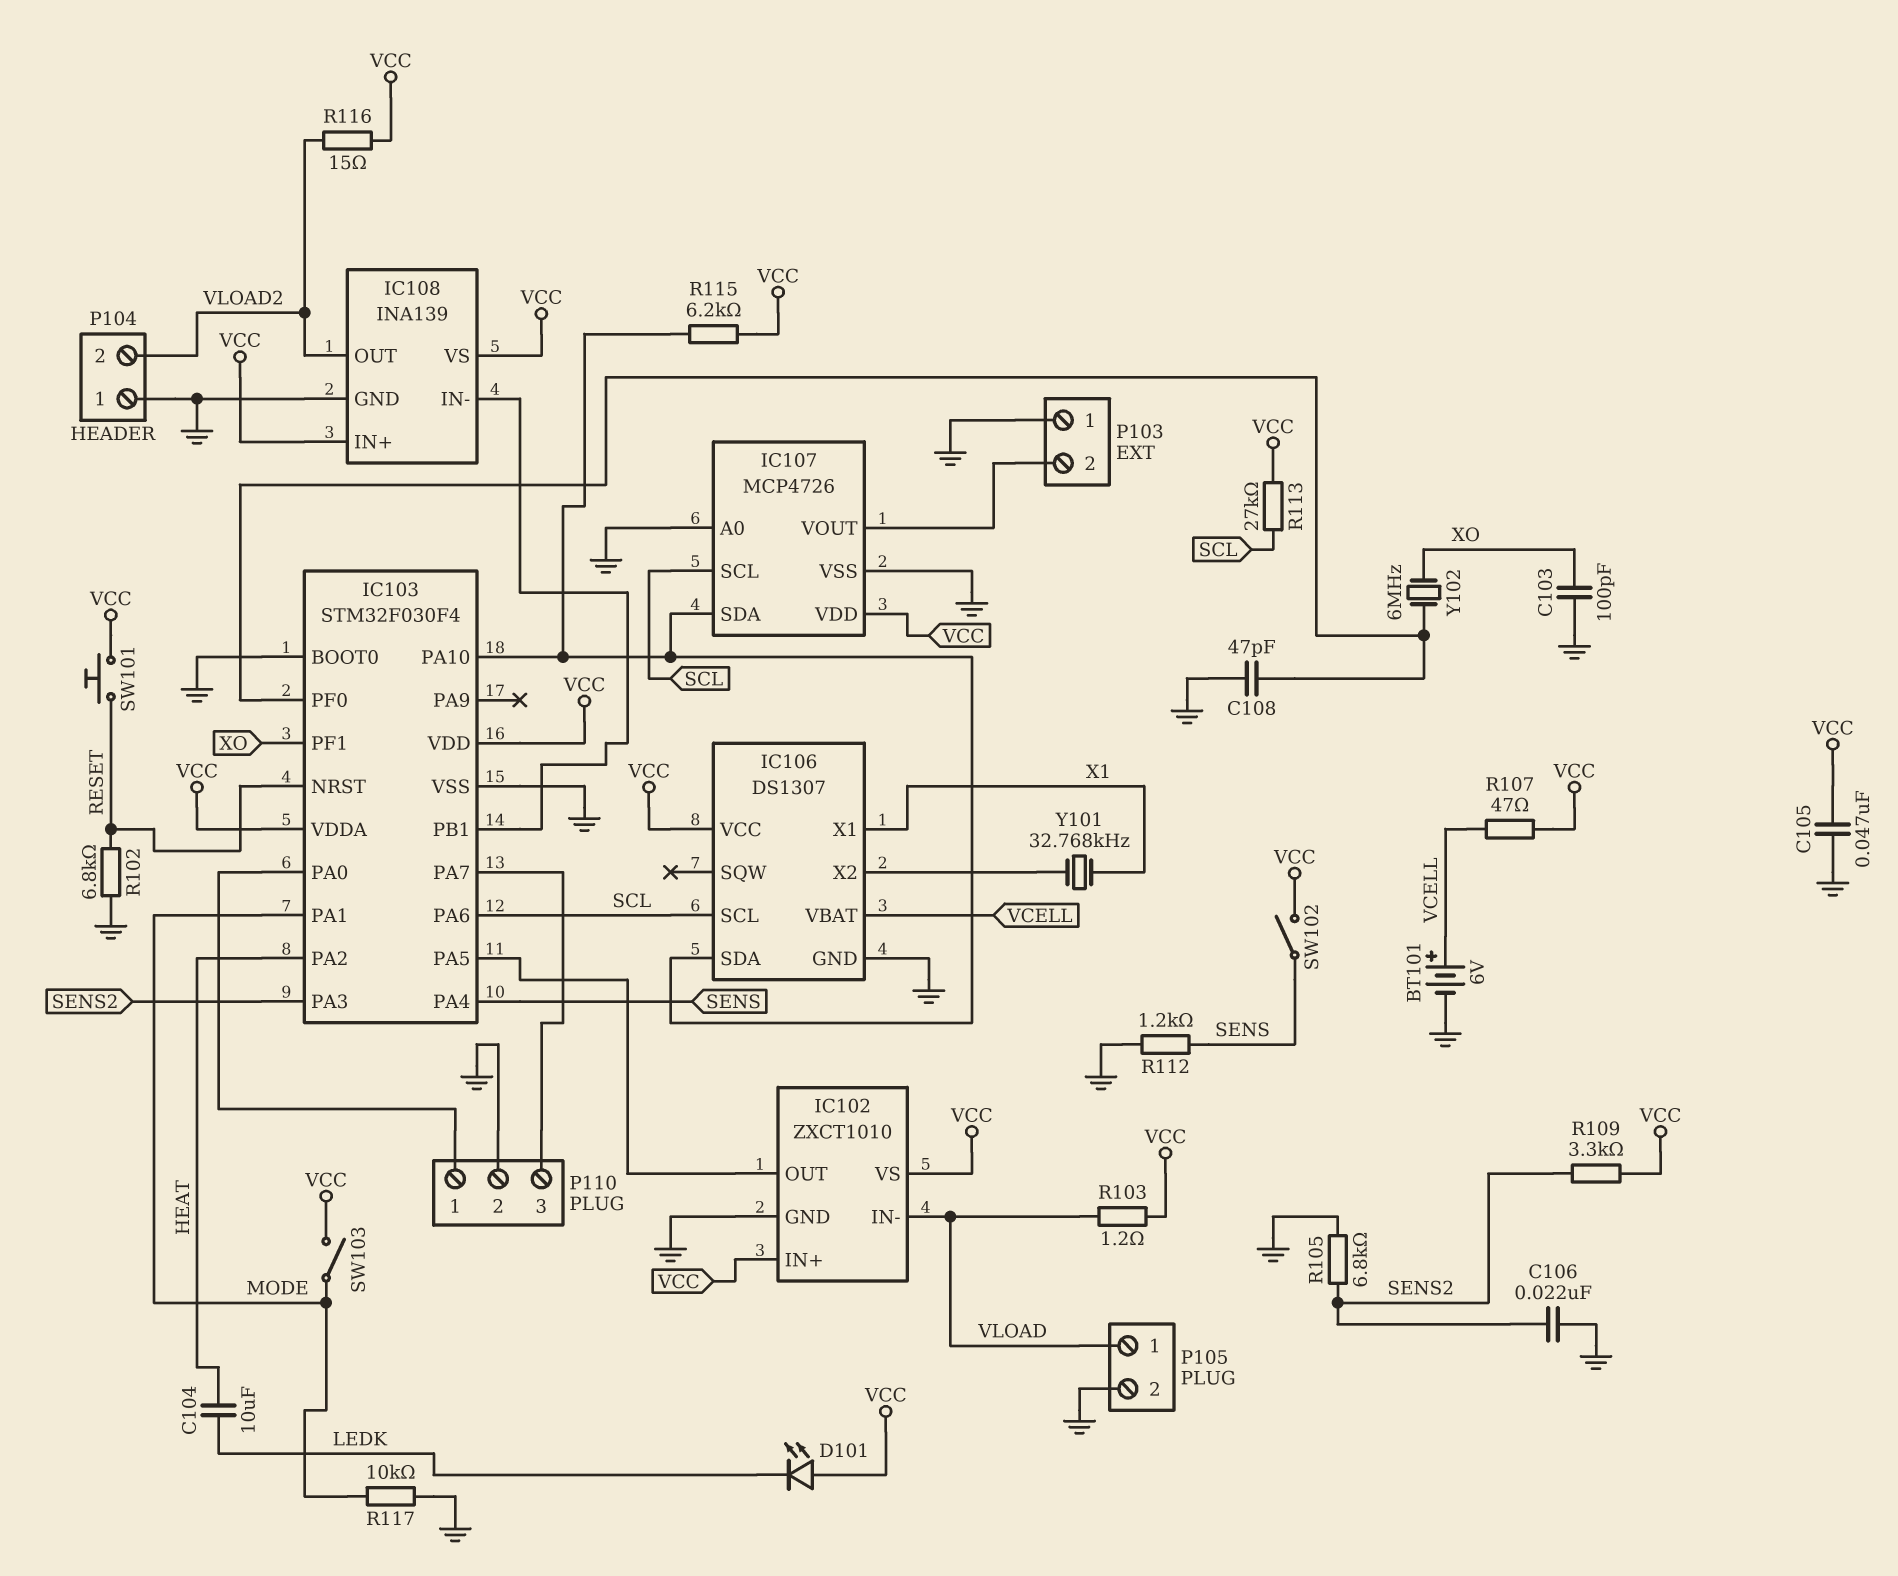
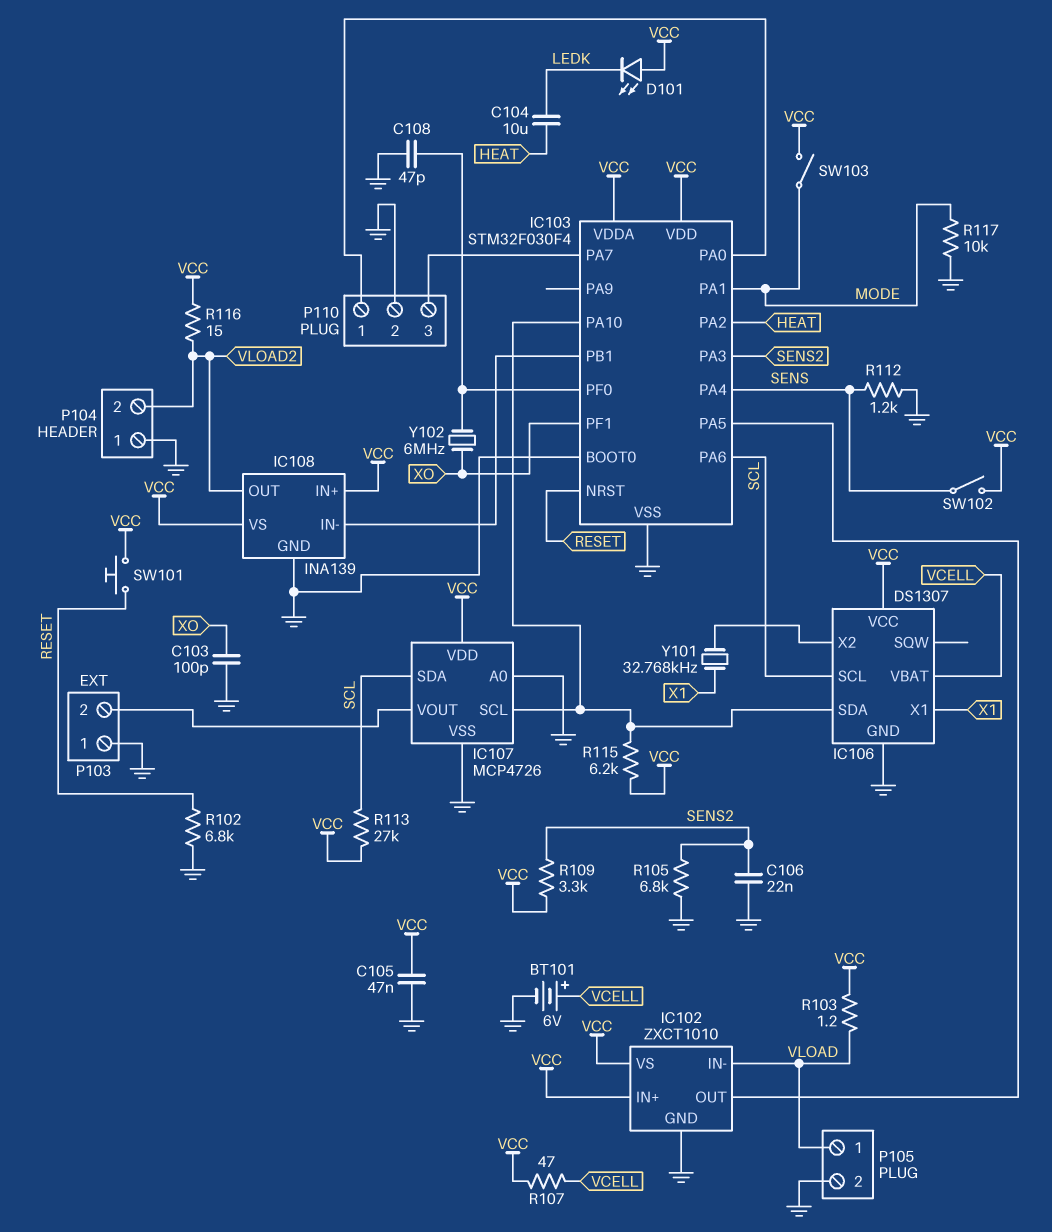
IC107 pin SCL: SCL -> IC103/PA10
IC107 pin SDA: IC103/PA10 -> SCL

